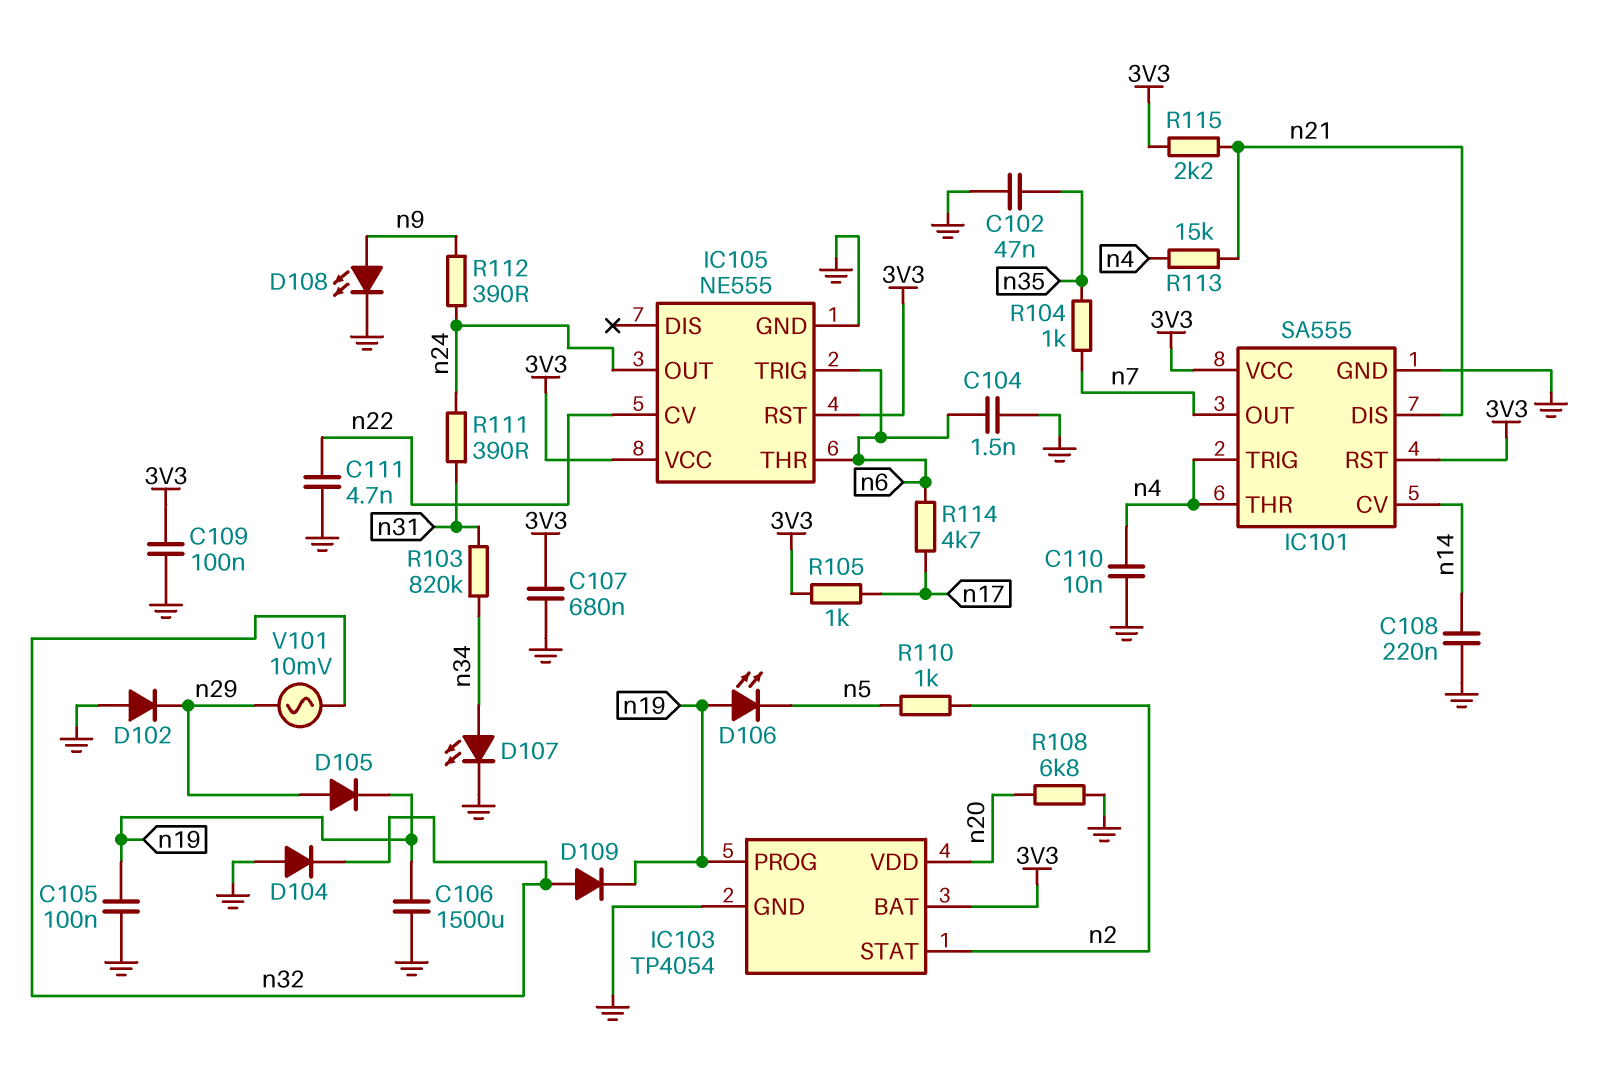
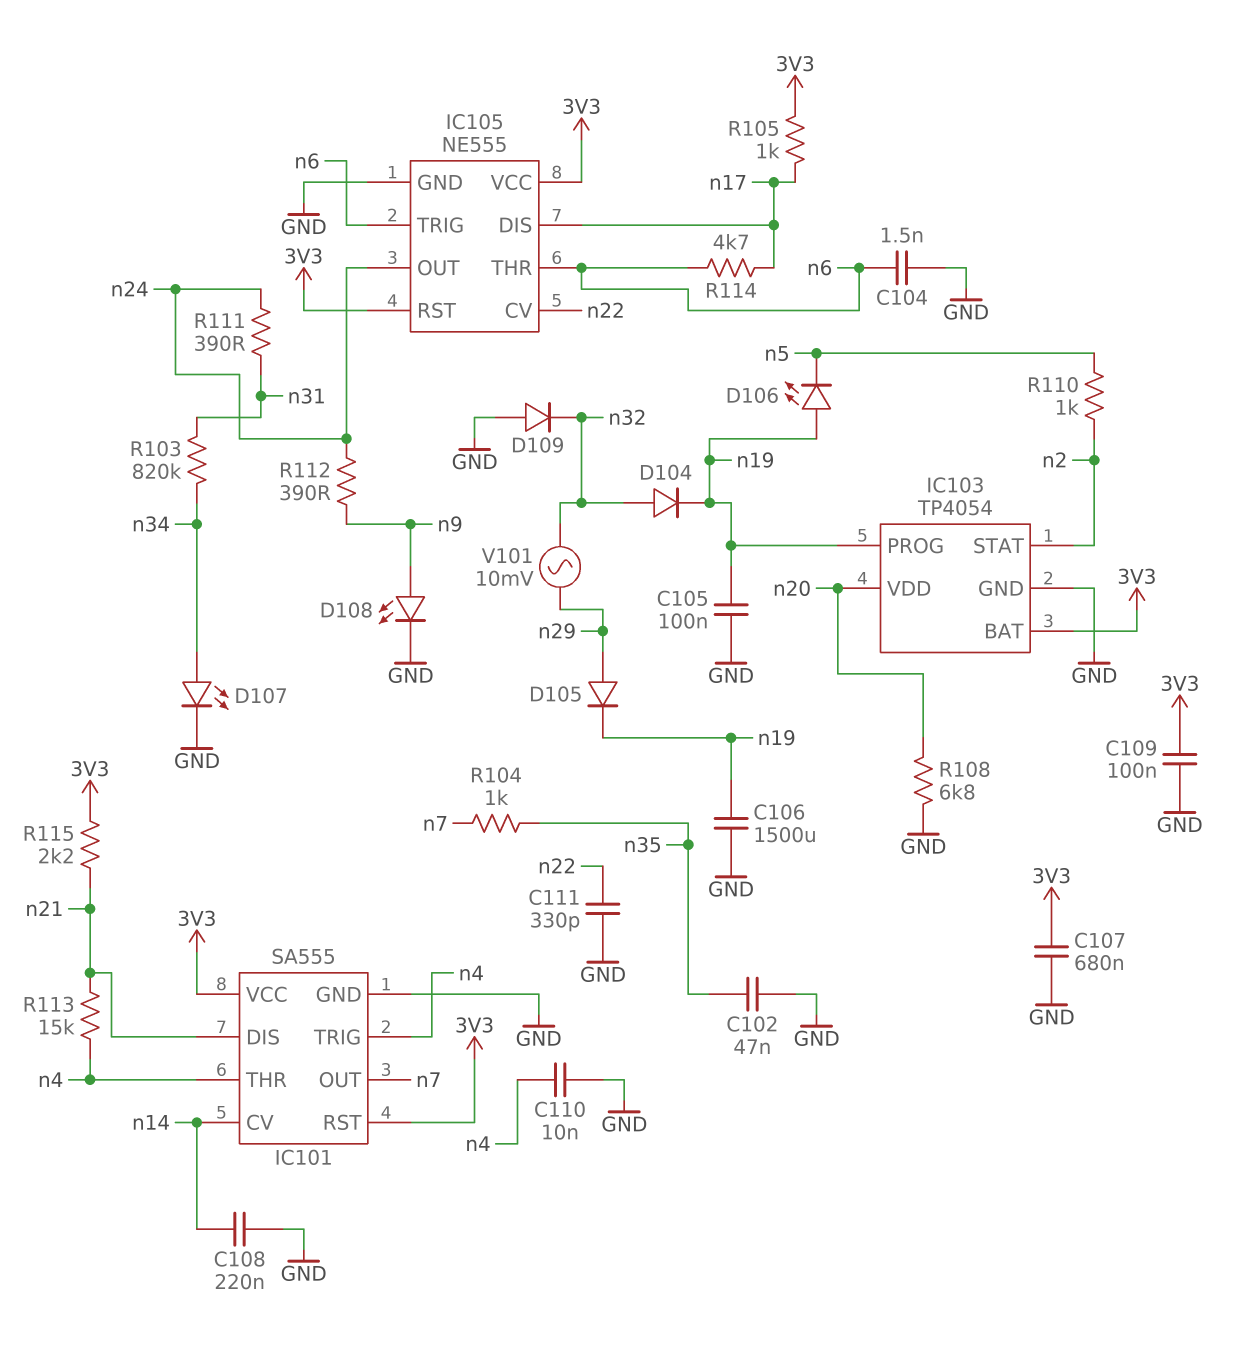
C111: 4.7nF (GND, n22) -> 330pF (GND, n22)
D102: diode (A GND, K n29) -> none
D104: diode (A GND, K n32) -> diode (A n32, K n19)
D109: diode (A n32, K n19) -> diode (A GND, K n32)
IC105 pin DIS: none -> n17

